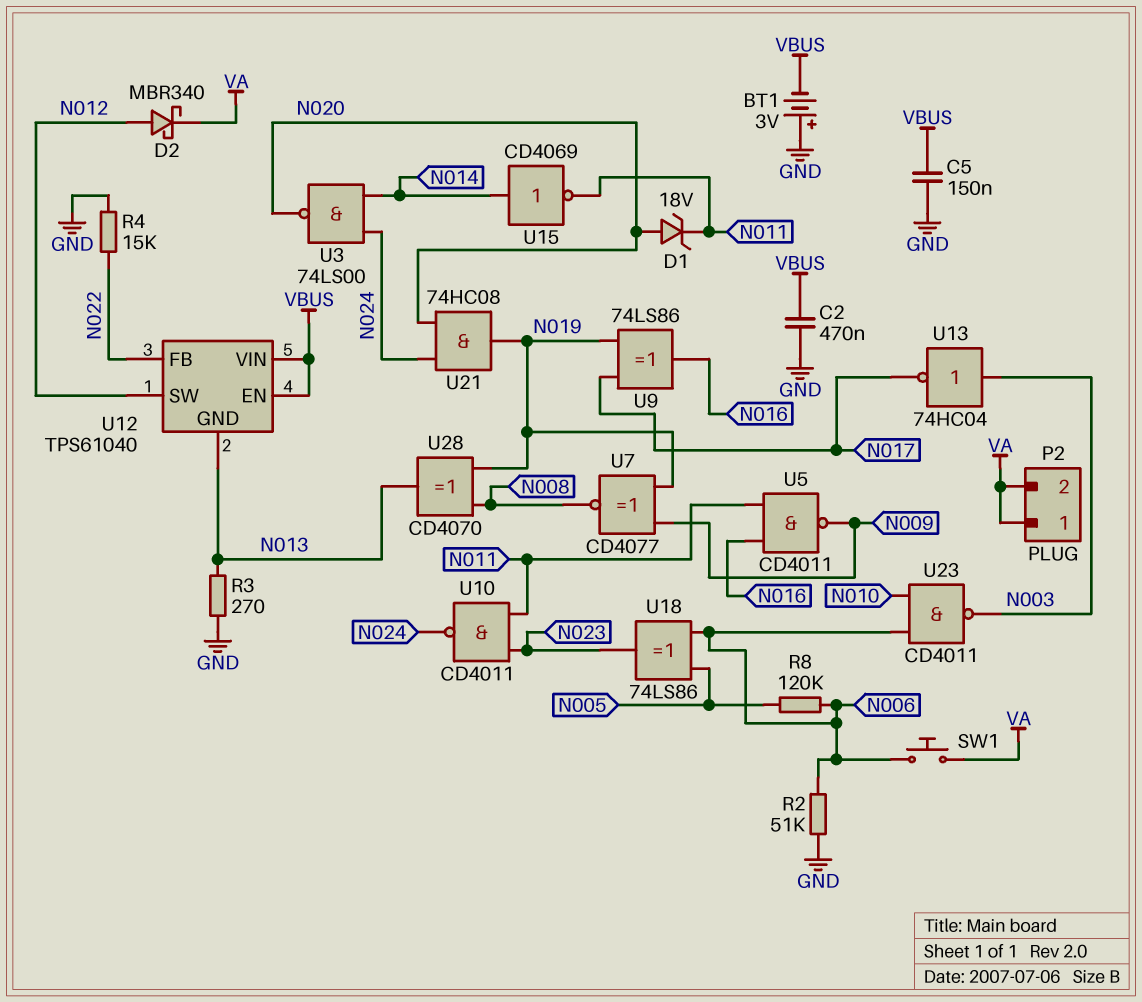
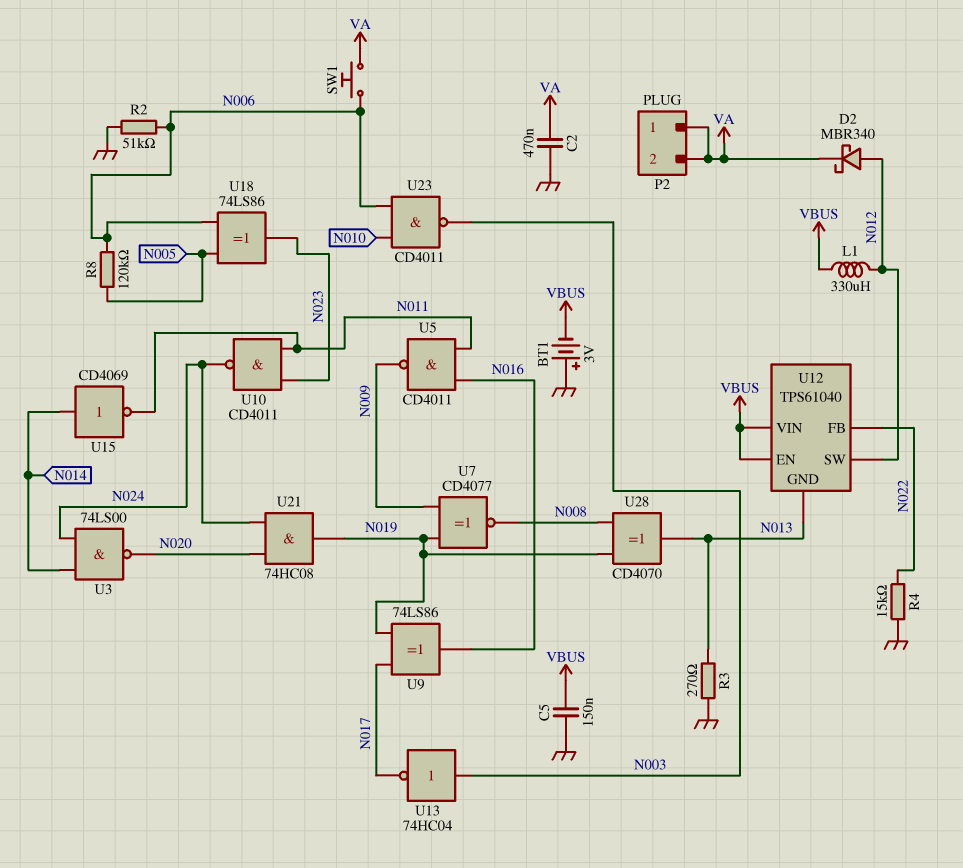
C2: 470nF (GND, VBUS) -> 470nF (GND, VA)
D1: zener 18V (A N020, K N011) -> none
L1: none -> 330uH (N012, VBUS)

